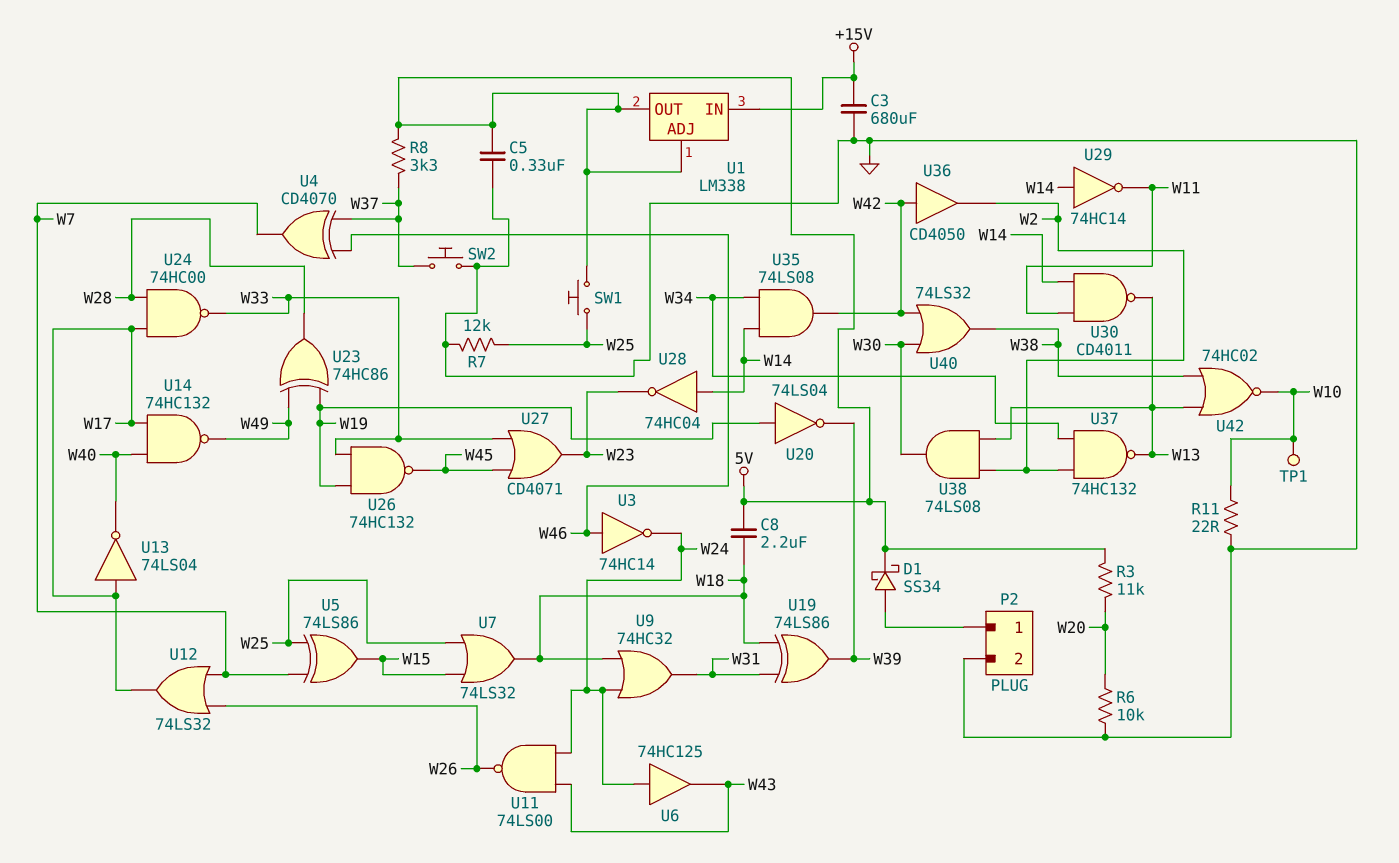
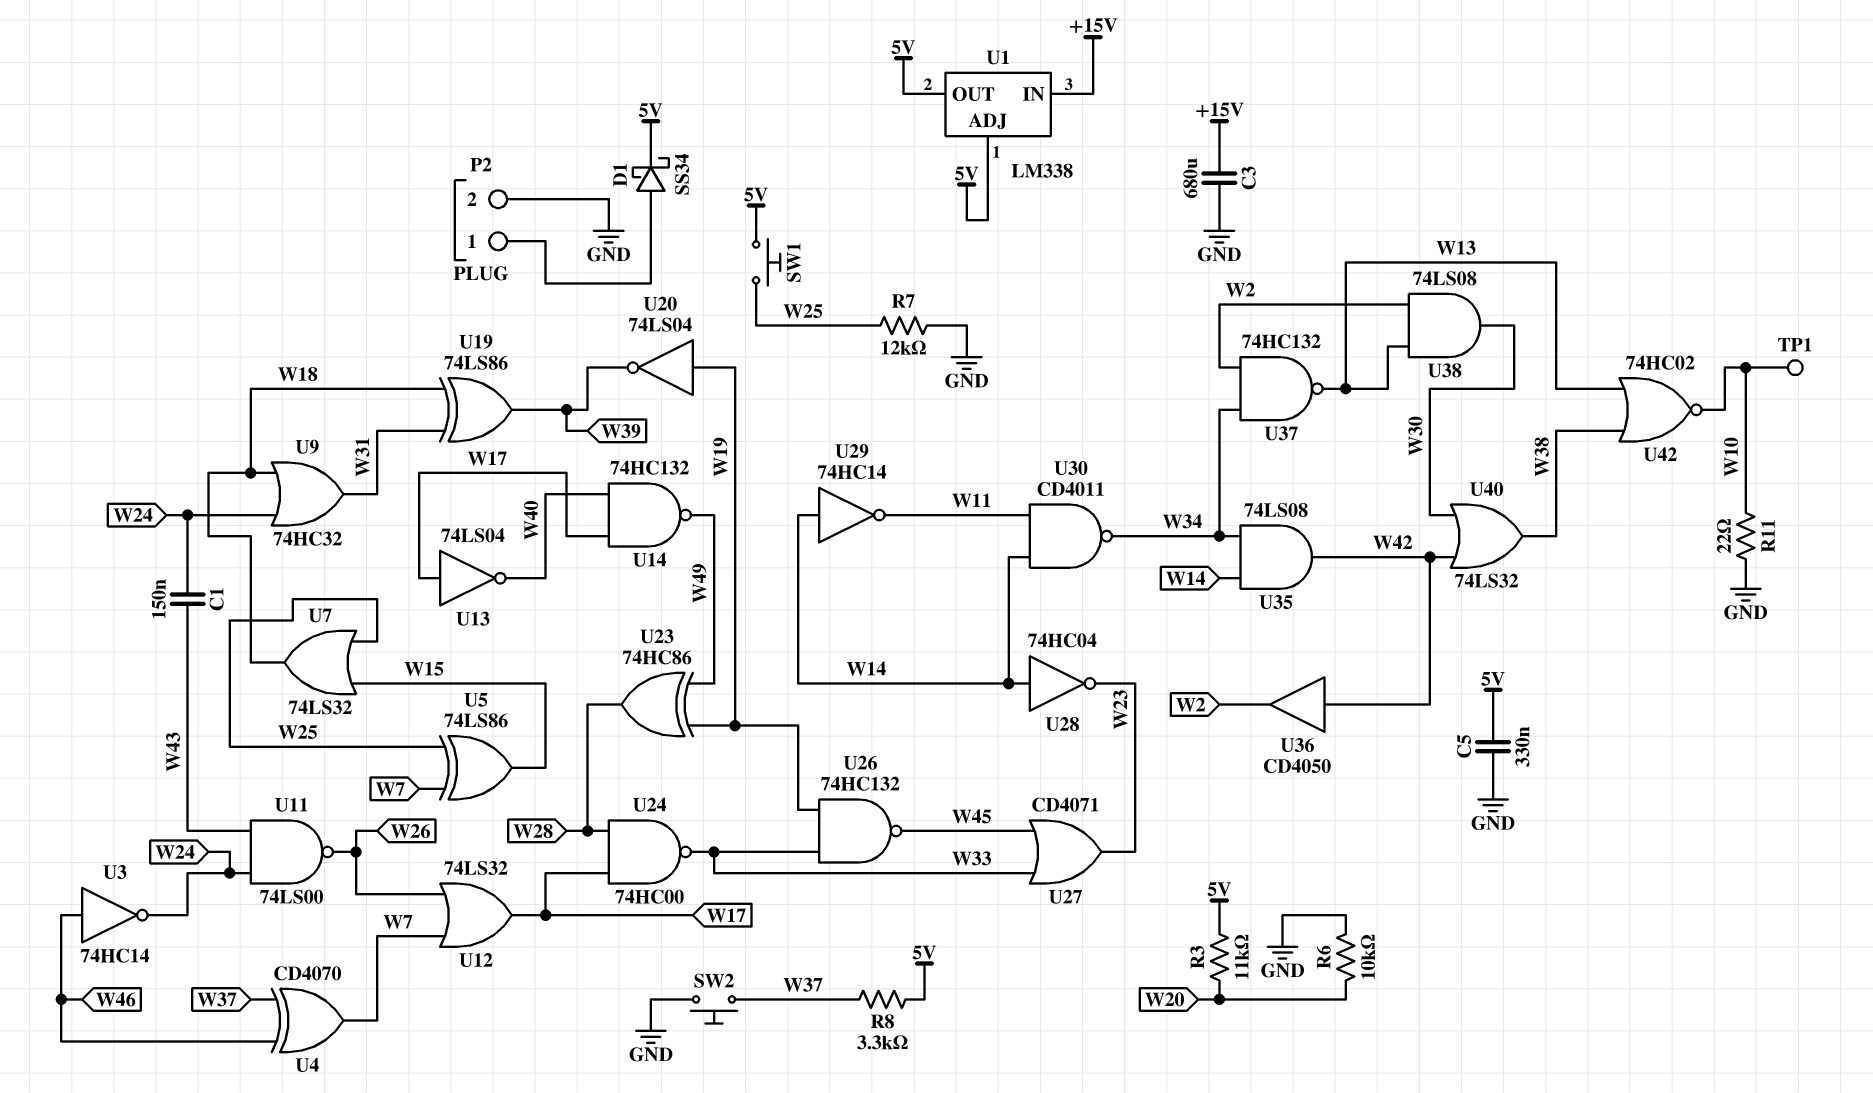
C1: none -> 150nF (W24, W43)
C8: 2.2uF (5V, W18) -> none
U6: buffer 74HC125 (in W24, out W43) -> none
U30: NAND CD4011 (in W11, in W14, out W13) -> NAND CD4011 (in W11, in W14, out W34)

